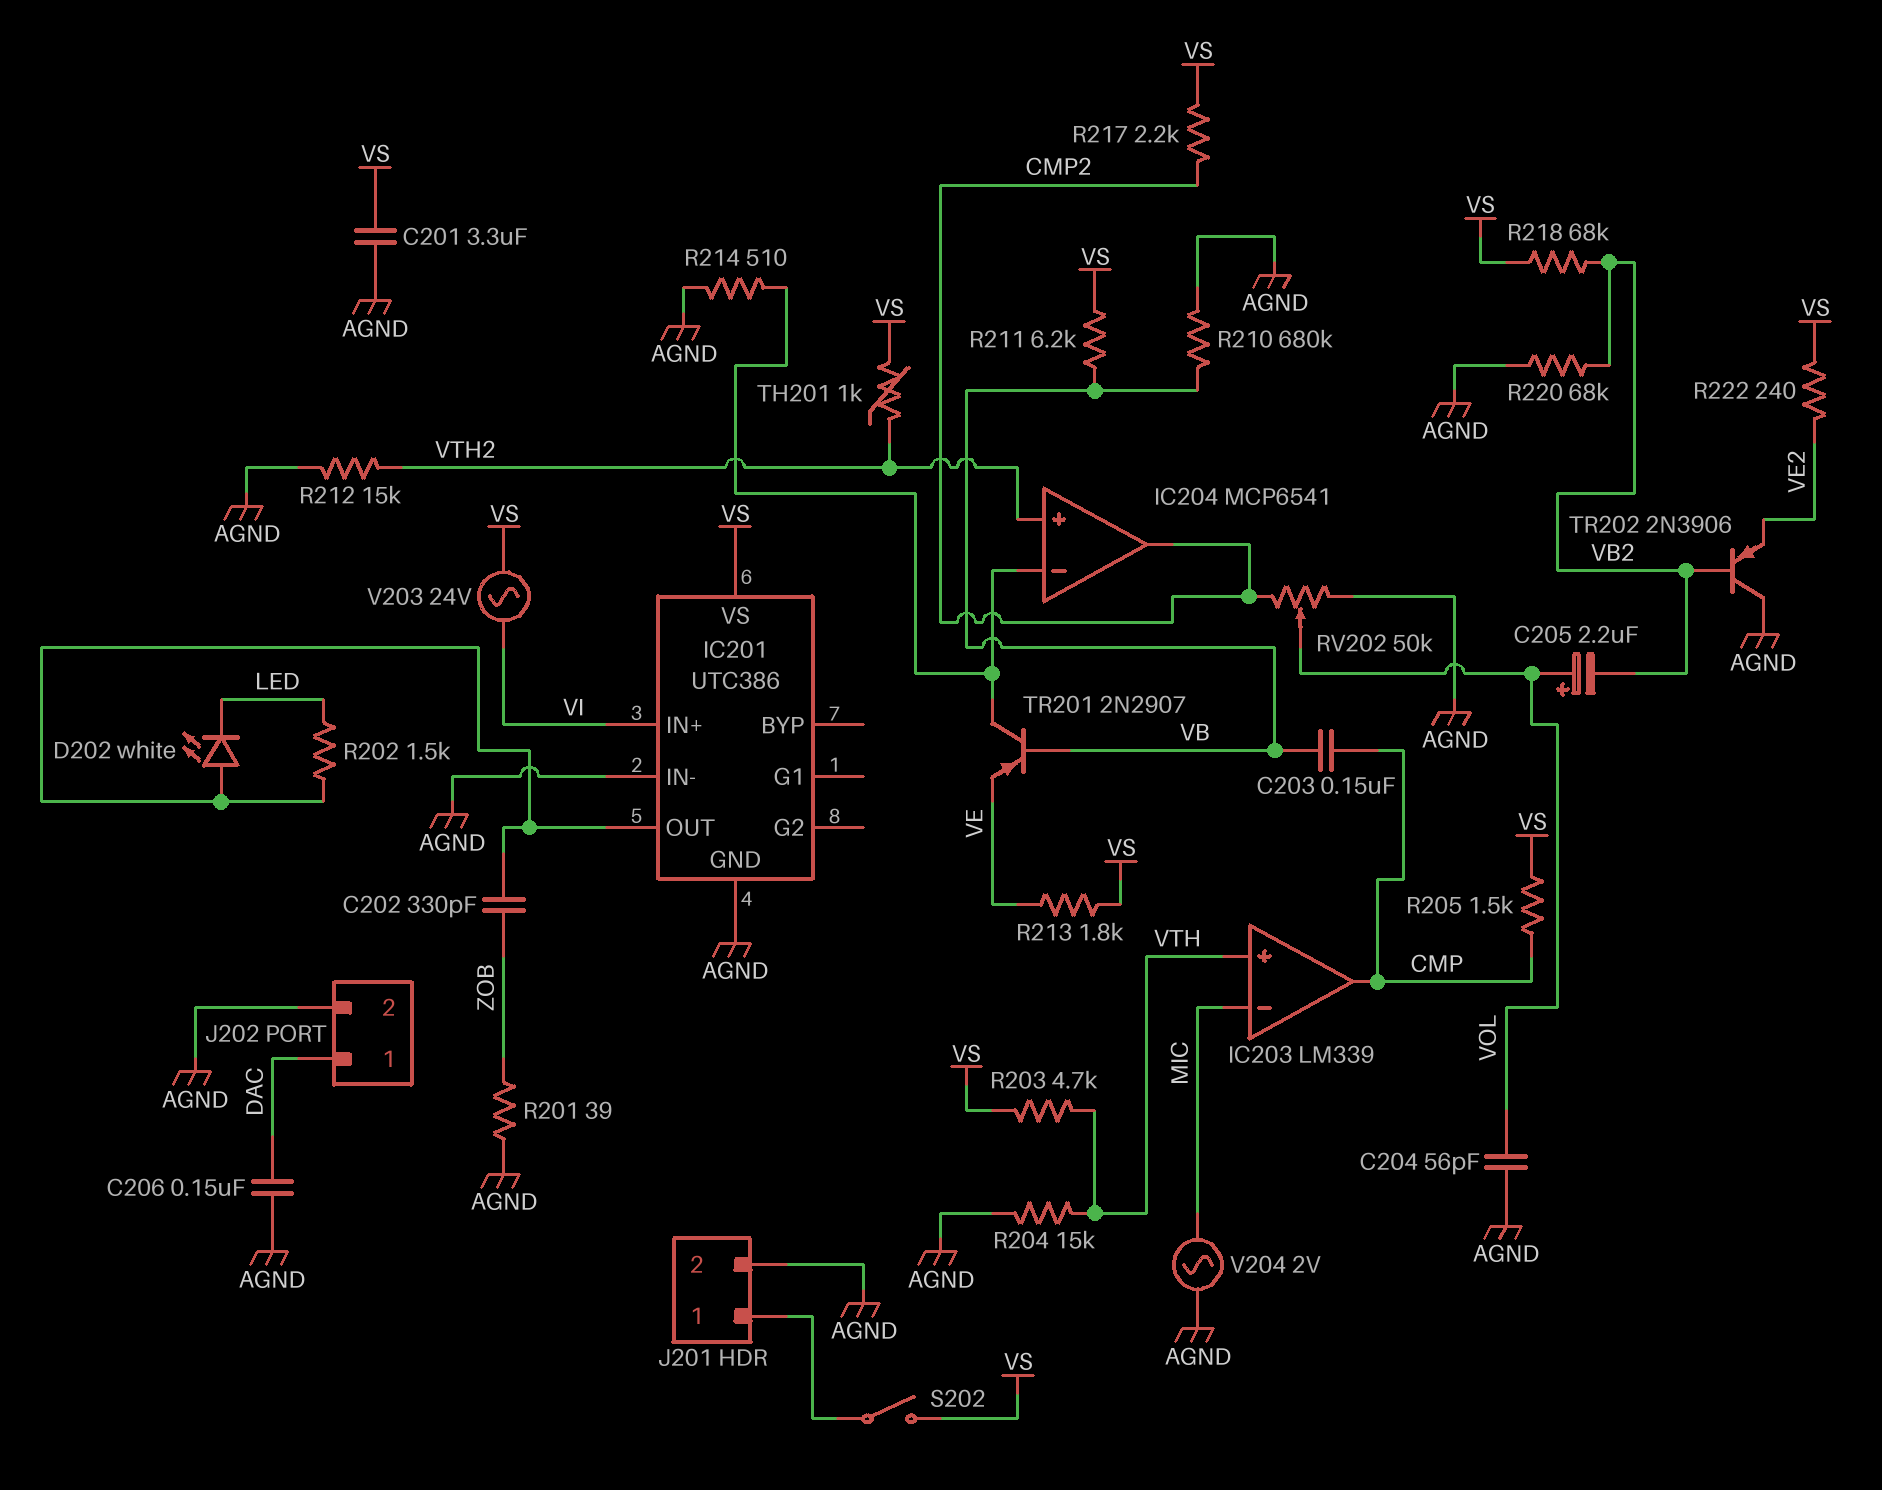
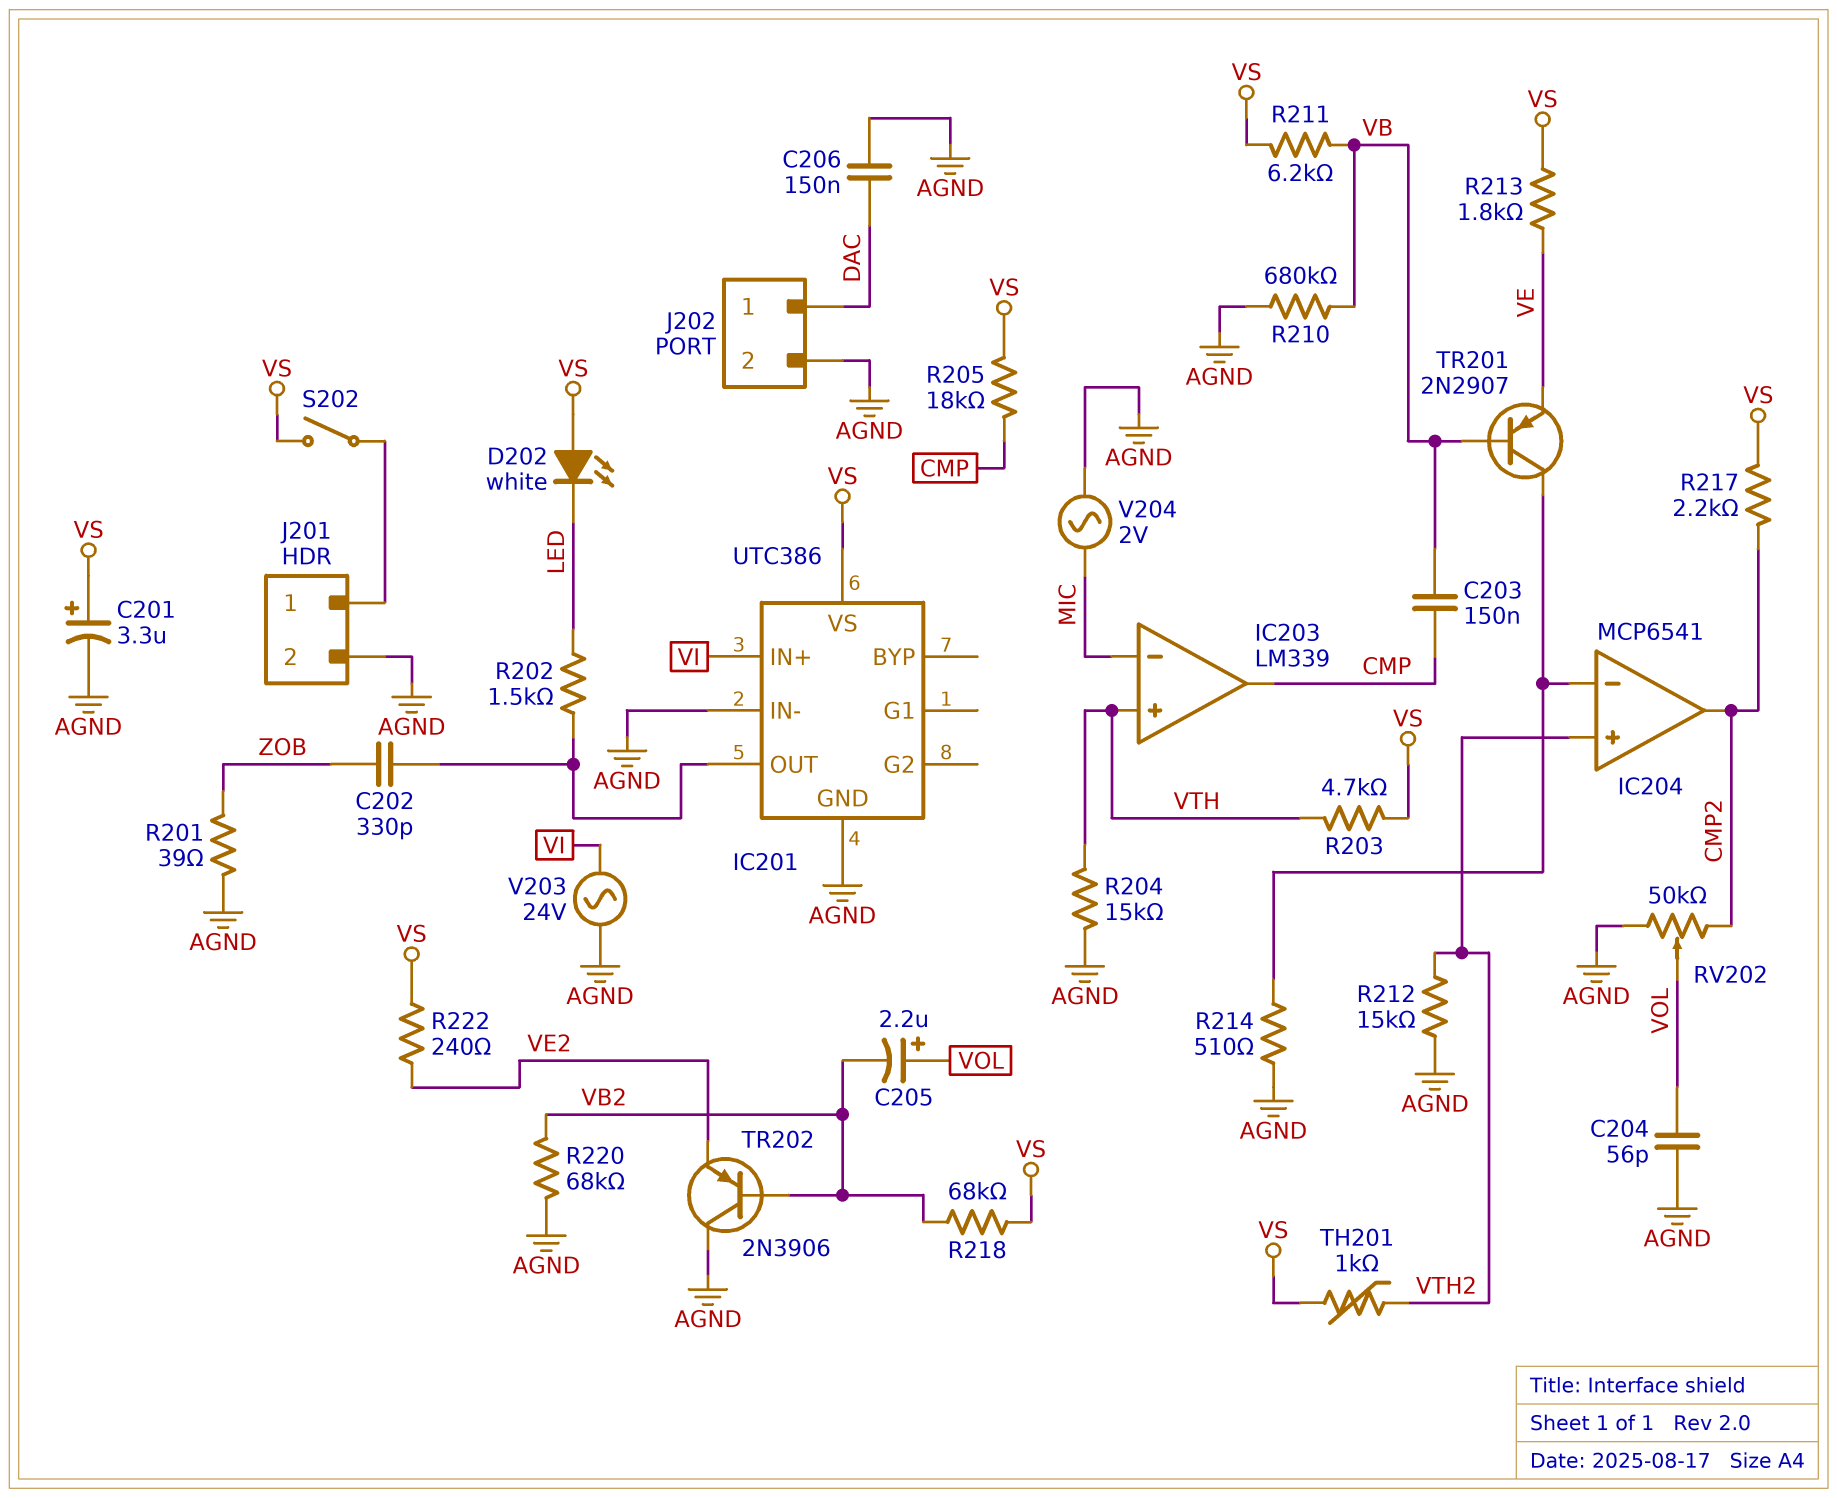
C201: 3.3uF (AGND, VS) -> 3.3uF (plus VS, minus AGND)
D202: LED white (A IC201/OUT, K LED) -> LED white (A VS, K LED)
R205: 1.5k (CMP, VS) -> 18k (CMP, VS)
V203: AC 24V (VI, VS) -> AC 24V (AGND, VI)

